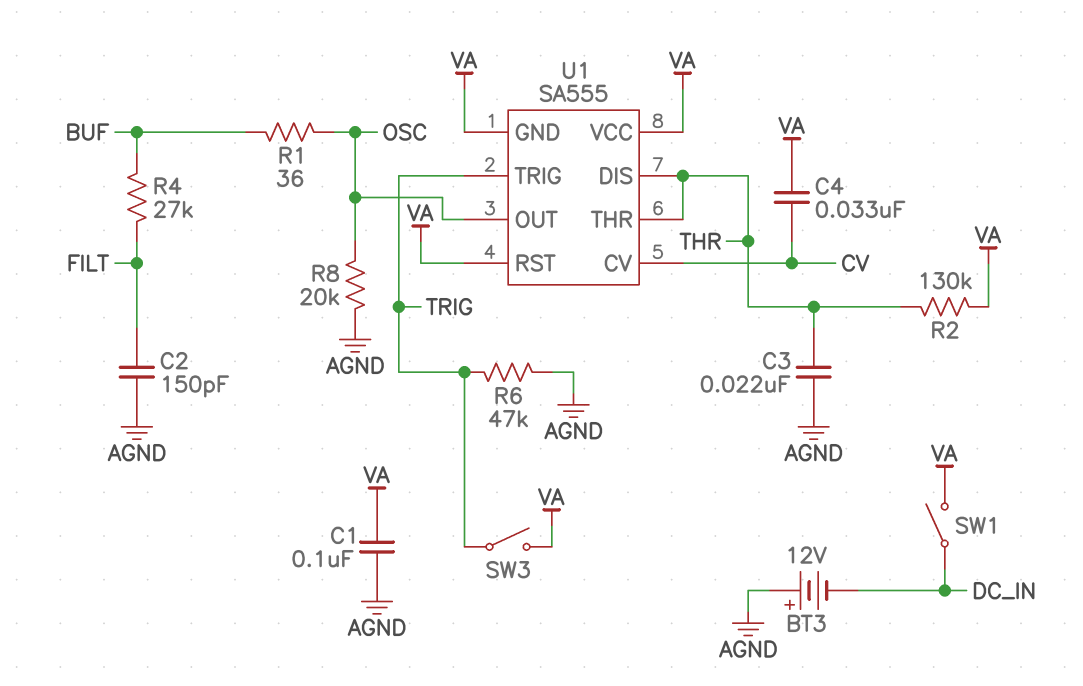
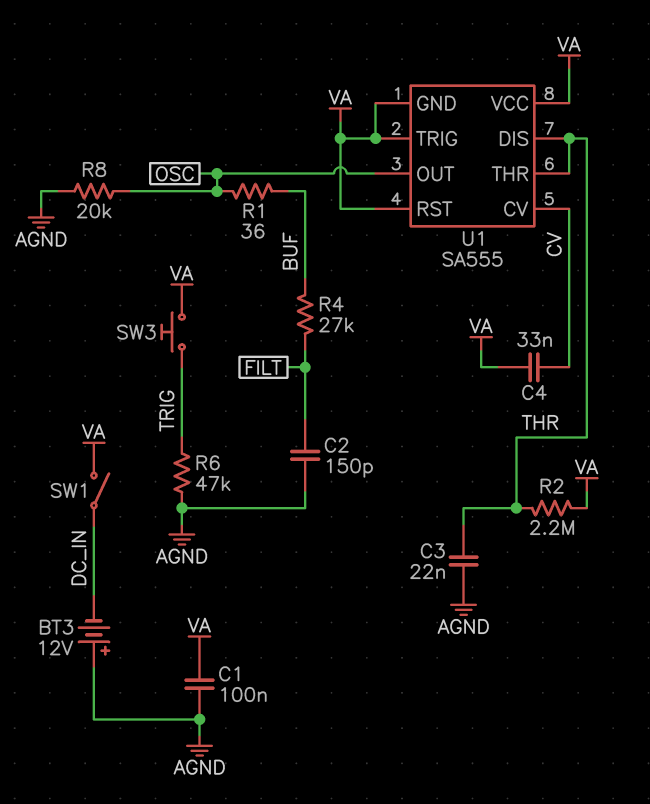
R2: 130k (THR, VA) -> 2.2M (THR, VA)
SW3: switch (TRIG, VA) -> button (TRIG, VA)
U1 pin TRIG: TRIG -> VA

